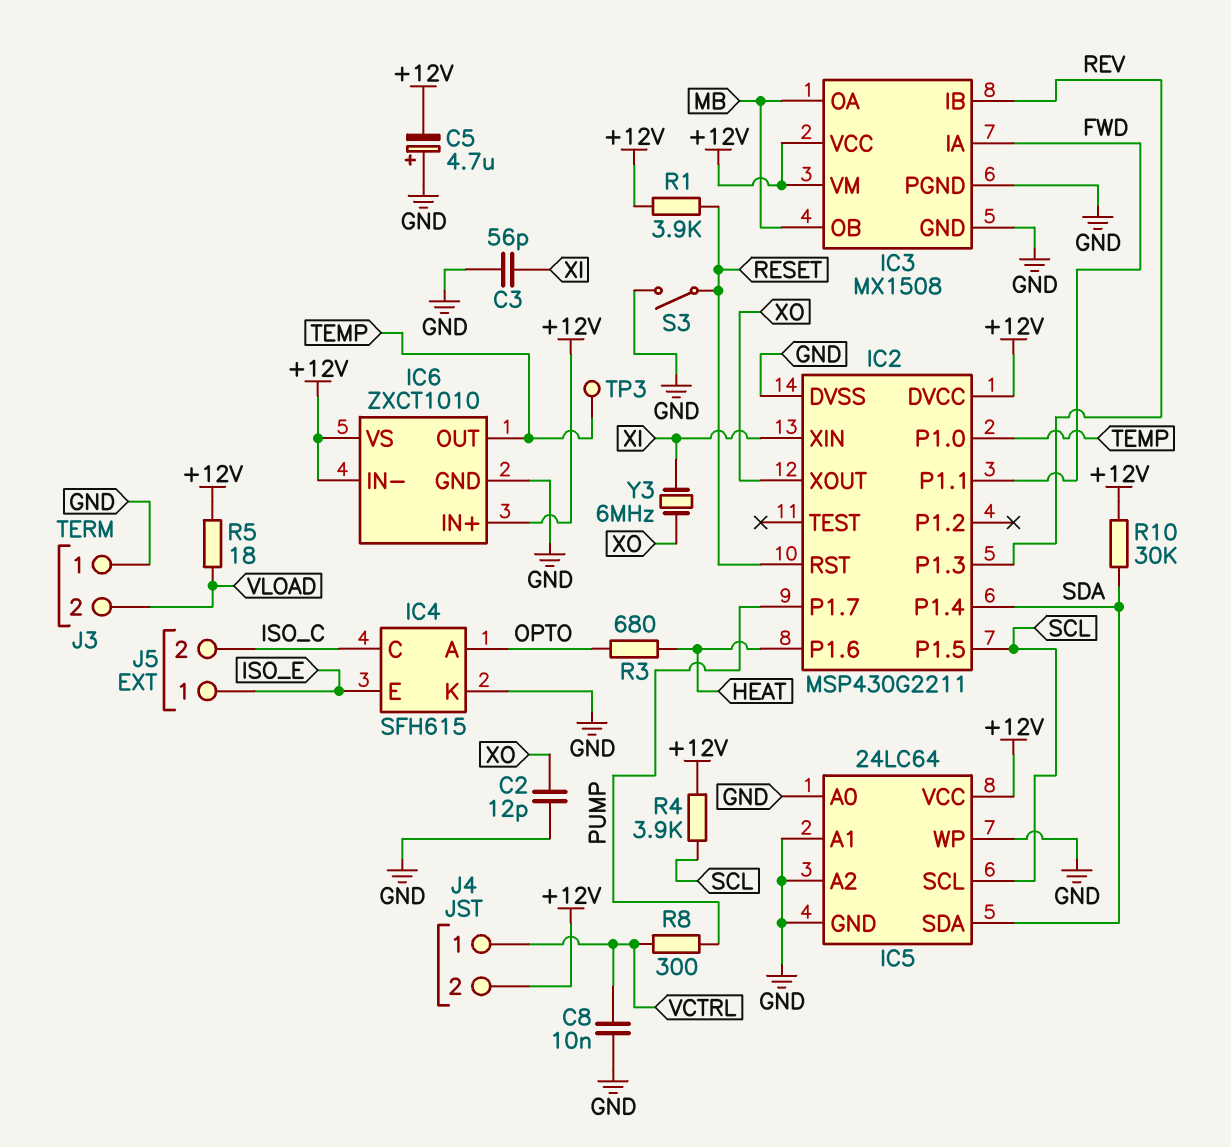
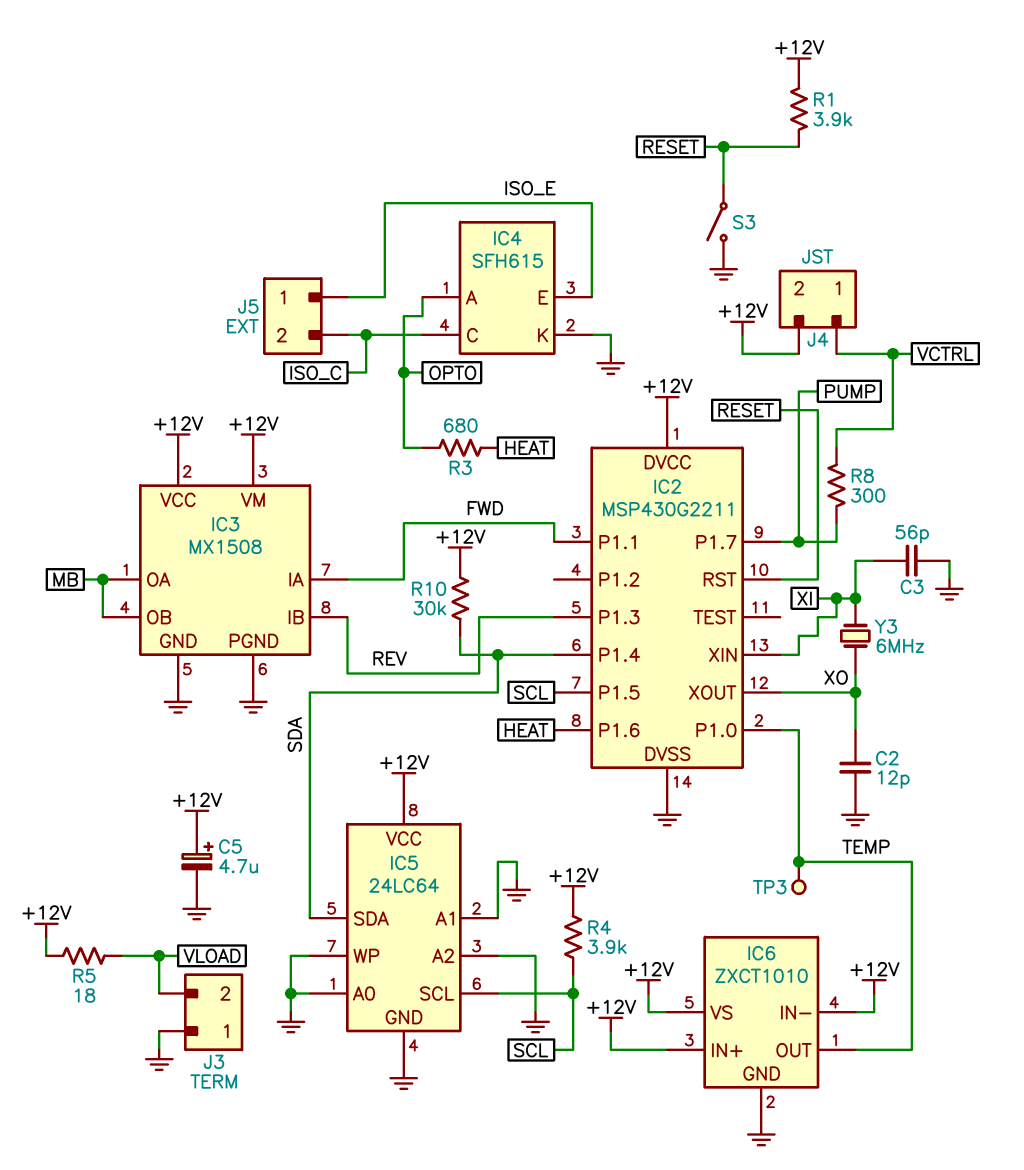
C5: 4.7uF (plus GND, minus +12V) -> 4.7uF (plus +12V, minus GND)
C8: 10nF (GND, VCTRL) -> none

